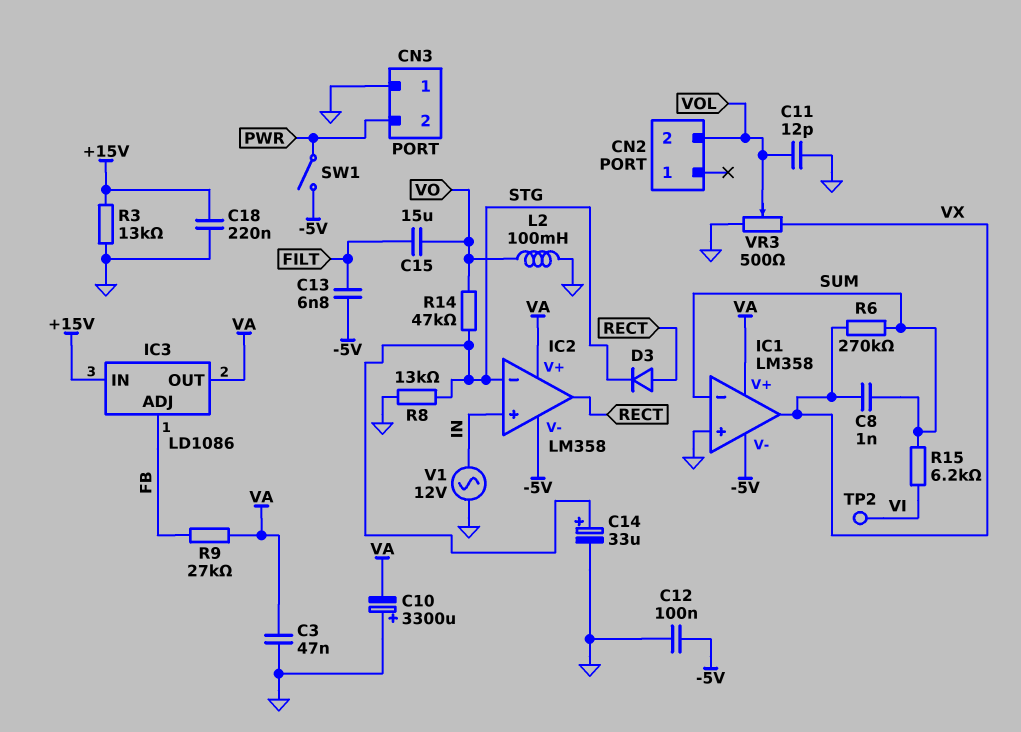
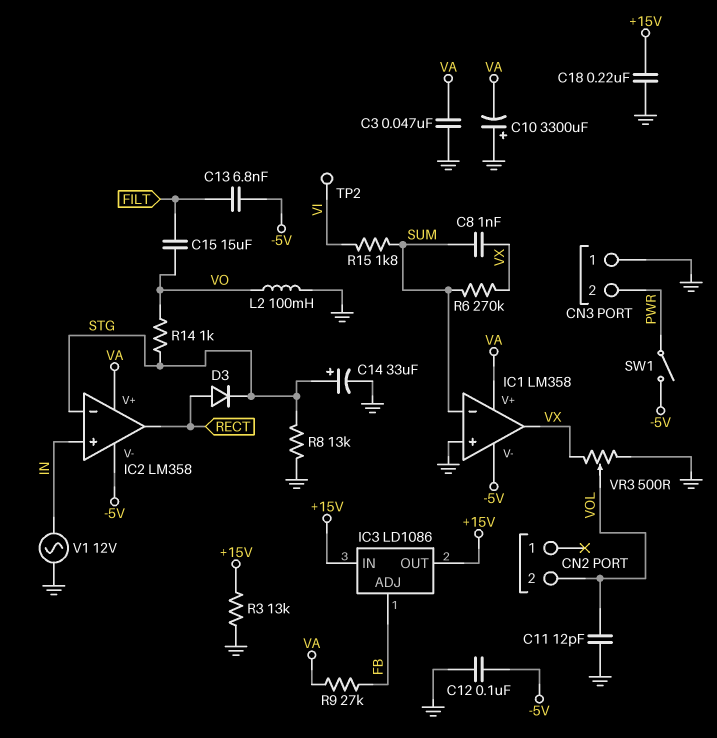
IC3 pin OUT: VA -> +15V
R14: 47k (STG, VO) -> 1k (STG, VO)
R15: 6.2k (SUM, VI) -> 1.8k (SUM, VI)

